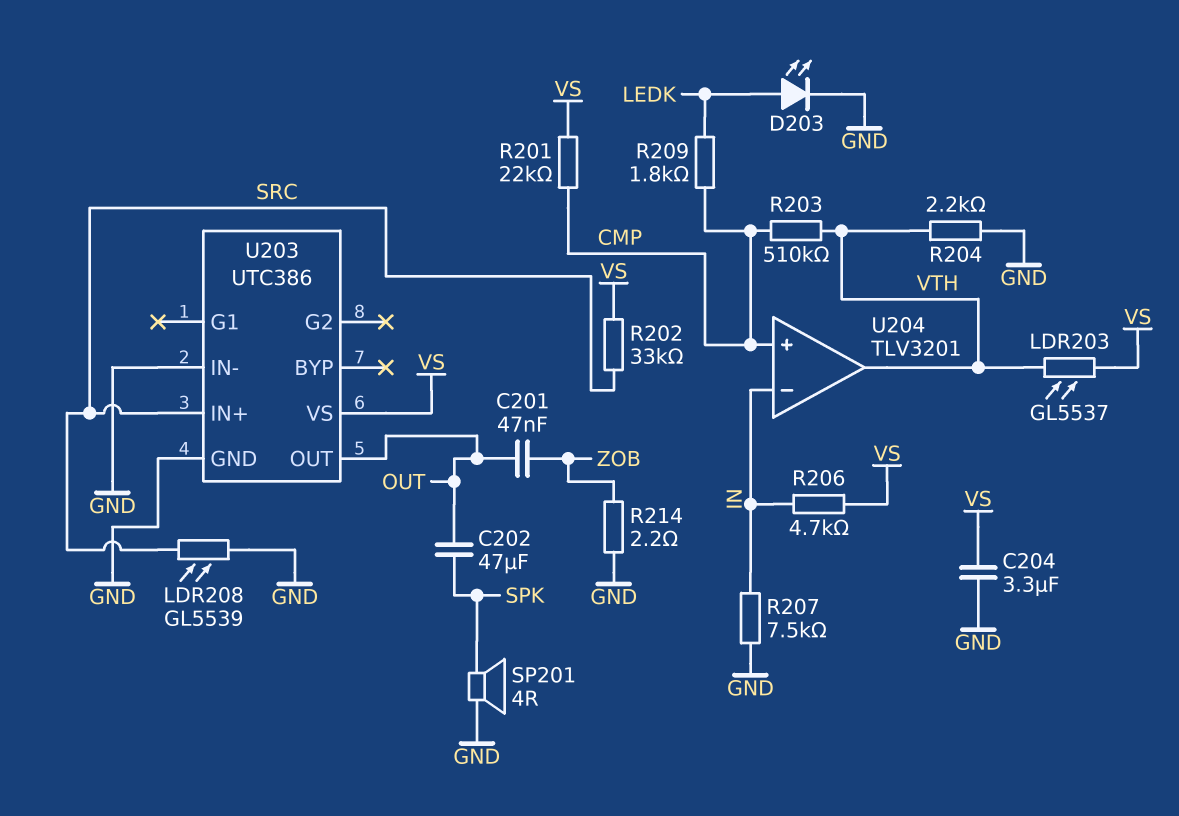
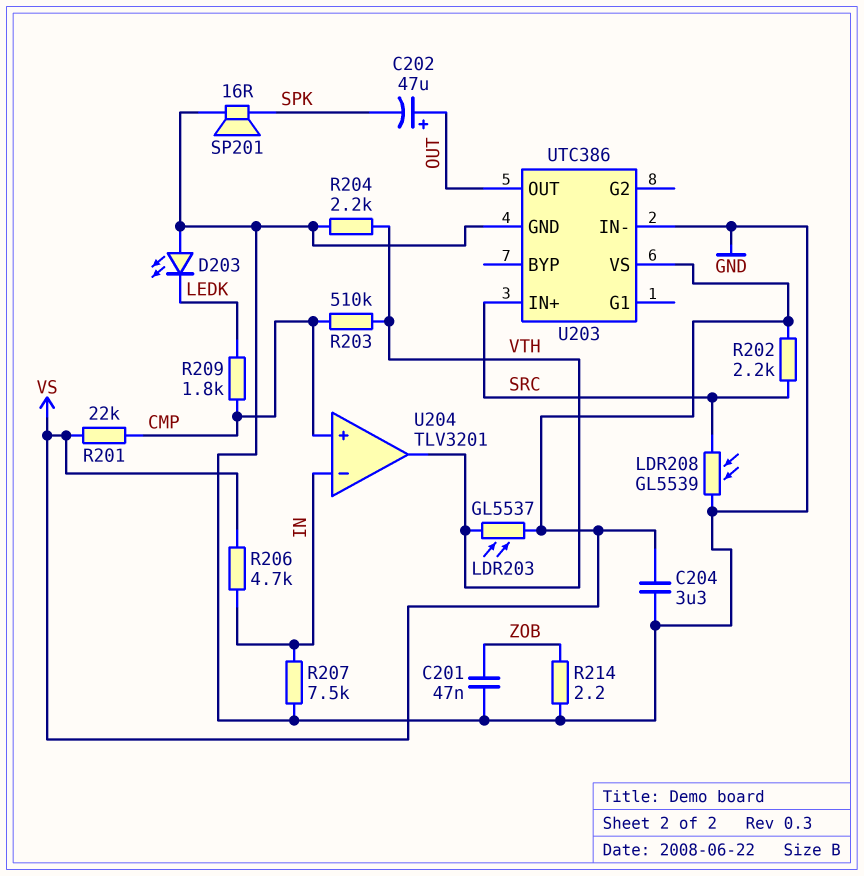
C201: 47nF (OUT, ZOB) -> 47nF (GND, ZOB)
C202: 47uF (OUT, SPK) -> 47uF (plus OUT, minus SPK)
D203: LED (A LEDK, K GND) -> LED (A GND, K LEDK)
R202: 33k (SRC, VS) -> 2.2k (SRC, VS)
SP201: speaker 4R (GND, SPK) -> speaker 16R (GND, SPK)

